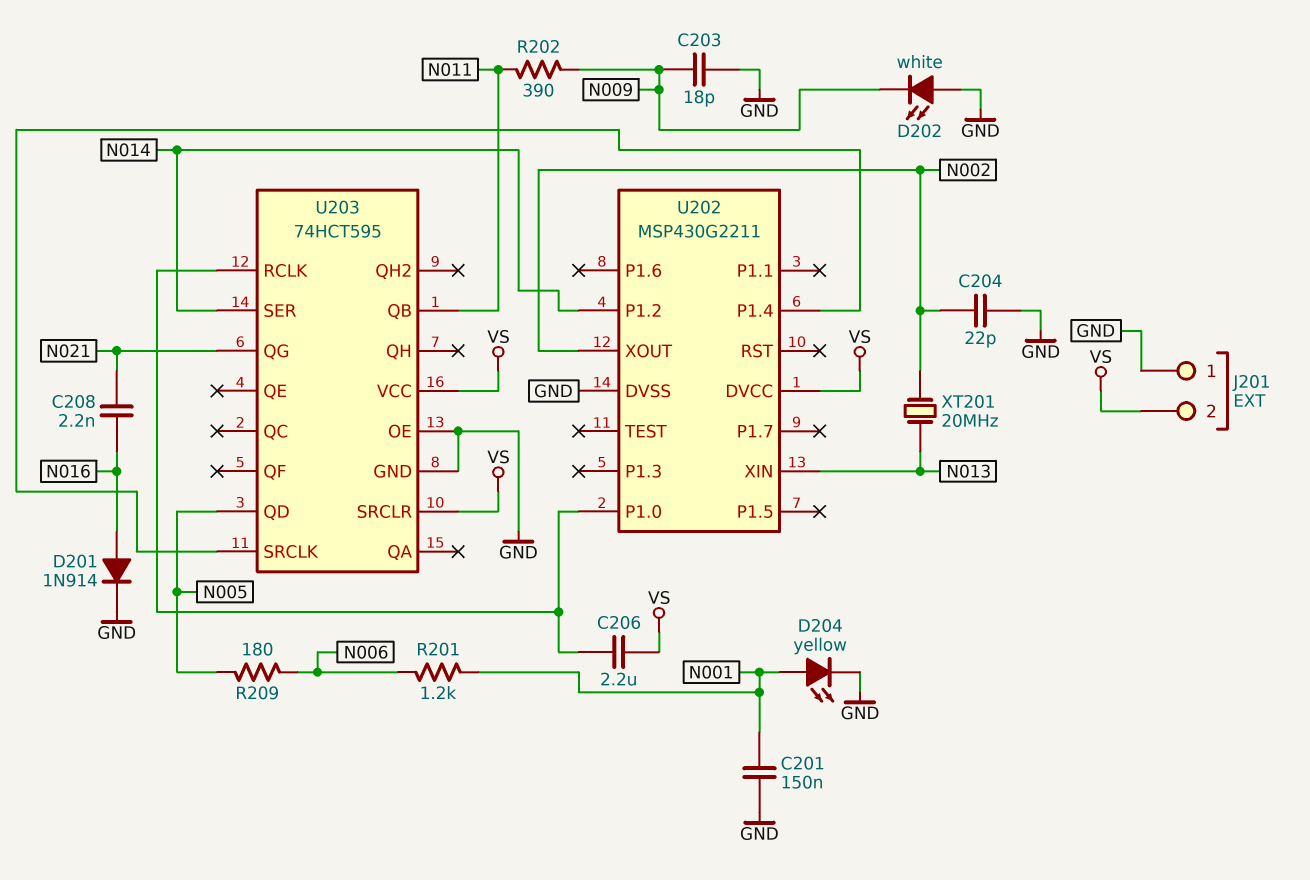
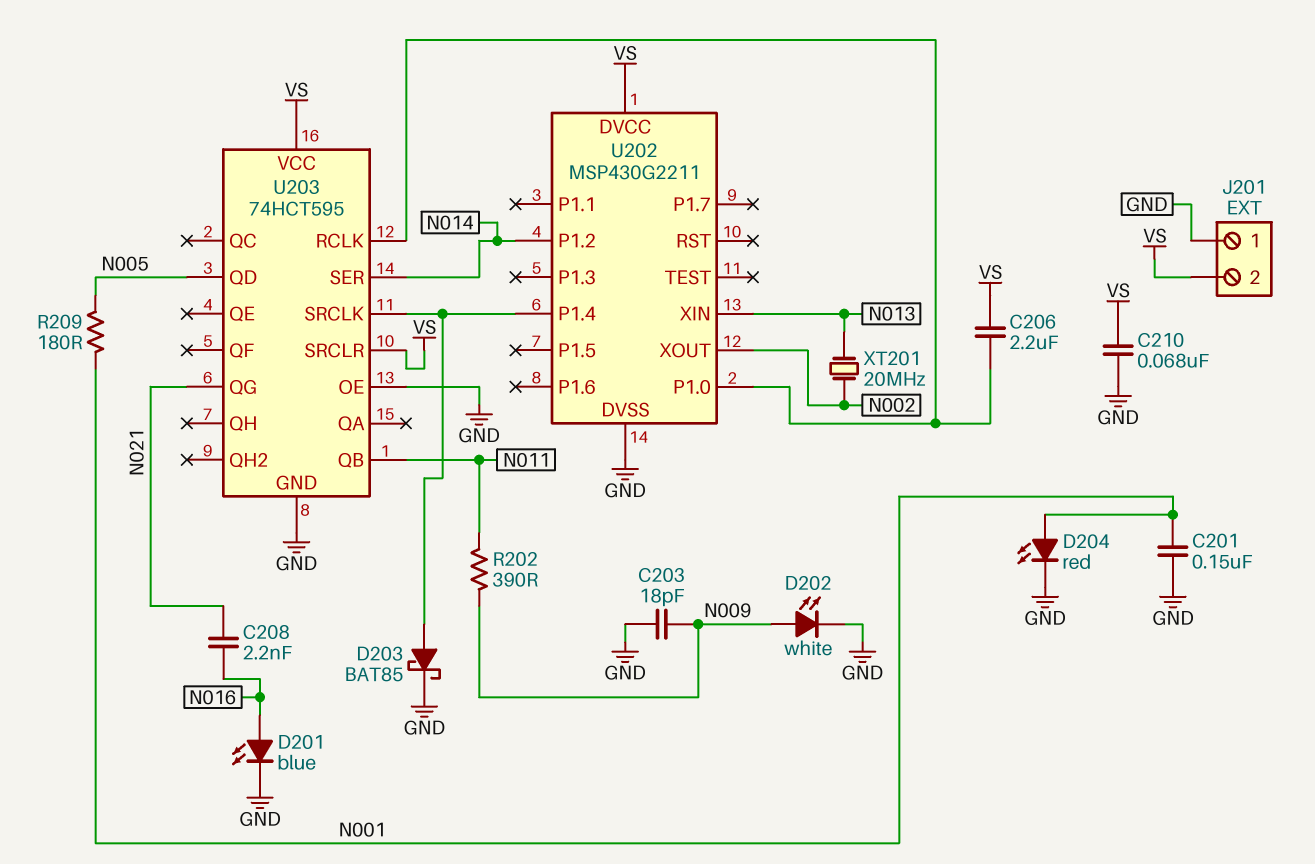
C204: 22pF (GND, N002) -> none
C210: none -> 68nF (GND, VS)
D201: diode 1N914 (A N016, K GND) -> LED blue (A N016, K GND)
D202: LED white (A GND, K N009) -> LED white (A N009, K GND)
D203: none -> schottky BAT85 (A U202/P1.4, K GND)
D204: LED yellow (A N001, K GND) -> LED red (A N001, K GND)
R201: 1.2k (N001, N006) -> none
R209: 180 (N005, N006) -> 180 (N001, N005)

